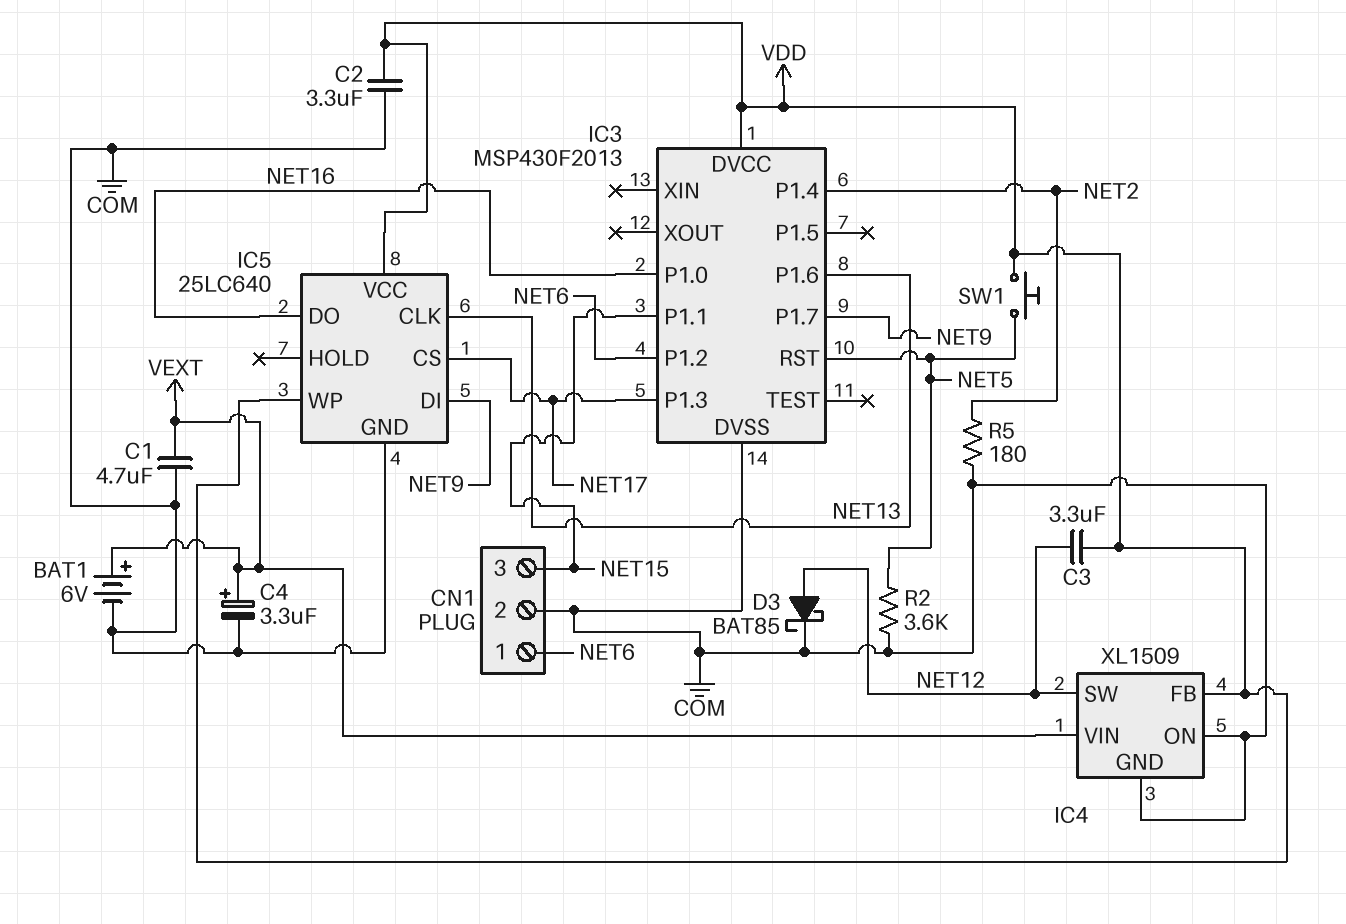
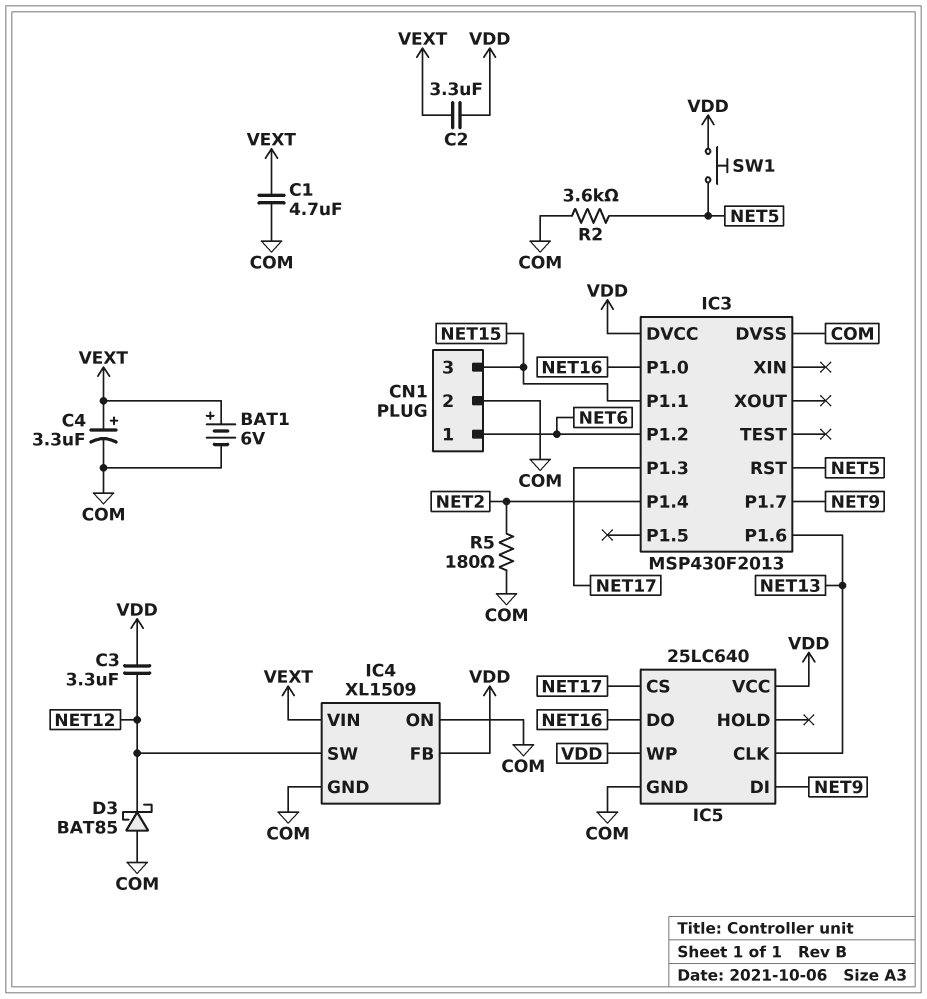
C2: 3.3uF (COM, VDD) -> 3.3uF (VDD, VEXT)
D3: schottky BAT85 (A NET12, K COM) -> schottky BAT85 (A COM, K NET12)

